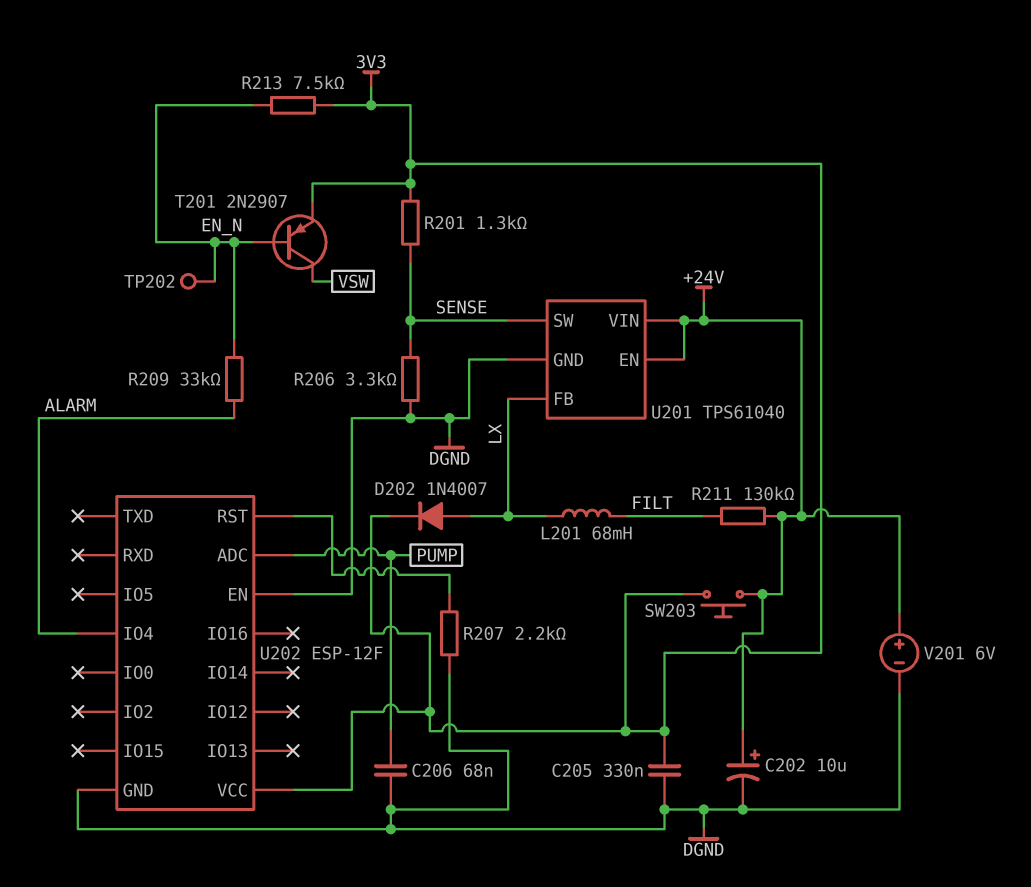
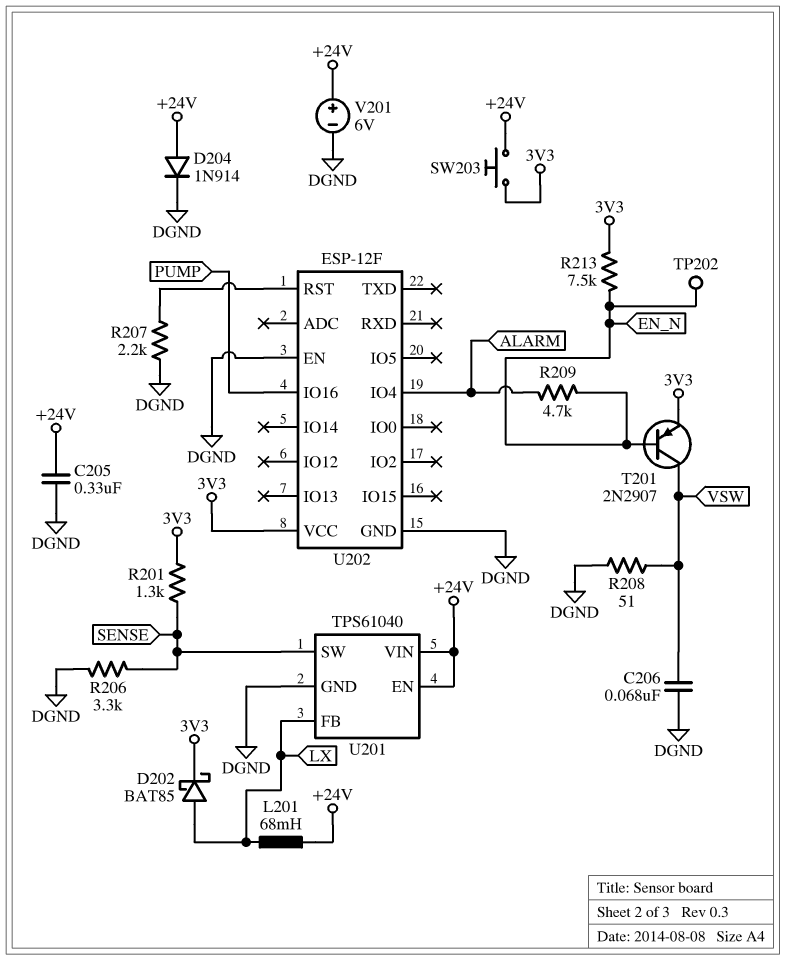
C202: 10uF (plus +24V, minus DGND) -> none
C205: 330nF (3V3, DGND) -> 330nF (+24V, DGND)
C206: 68nF (DGND, PUMP) -> 68nF (DGND, VSW)
D202: diode 1N4007 (A LX, K 3V3) -> schottky BAT85 (A LX, K 3V3)
D204: none -> diode 1N914 (A +24V, K DGND)
L201: 68mH (FILT, LX) -> 68mH (+24V, LX)
R208: none -> 51 (DGND, VSW)
R209: 33k (ALARM, EN_N) -> 4.7k (ALARM, EN_N)
R211: 130k (+24V, FILT) -> none
U202 pin ADC: PUMP -> none
U202 pin IO16: none -> PUMP

